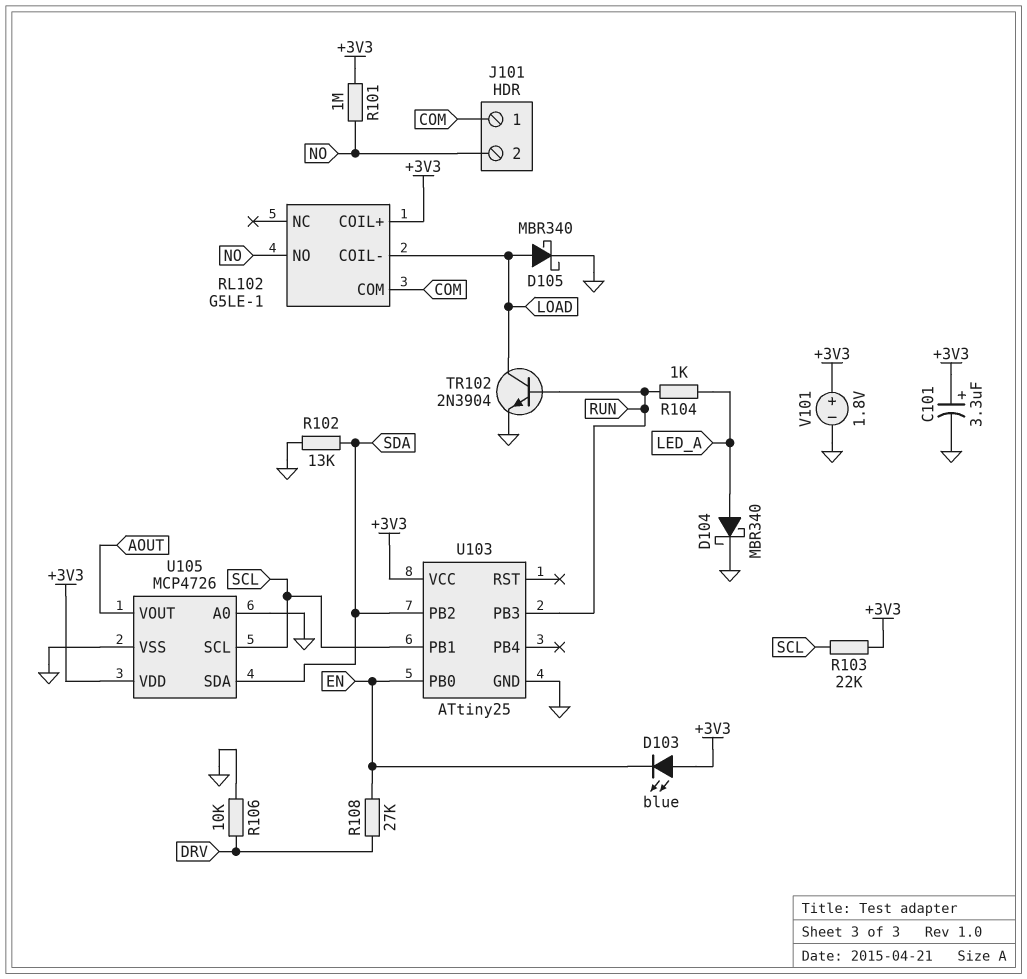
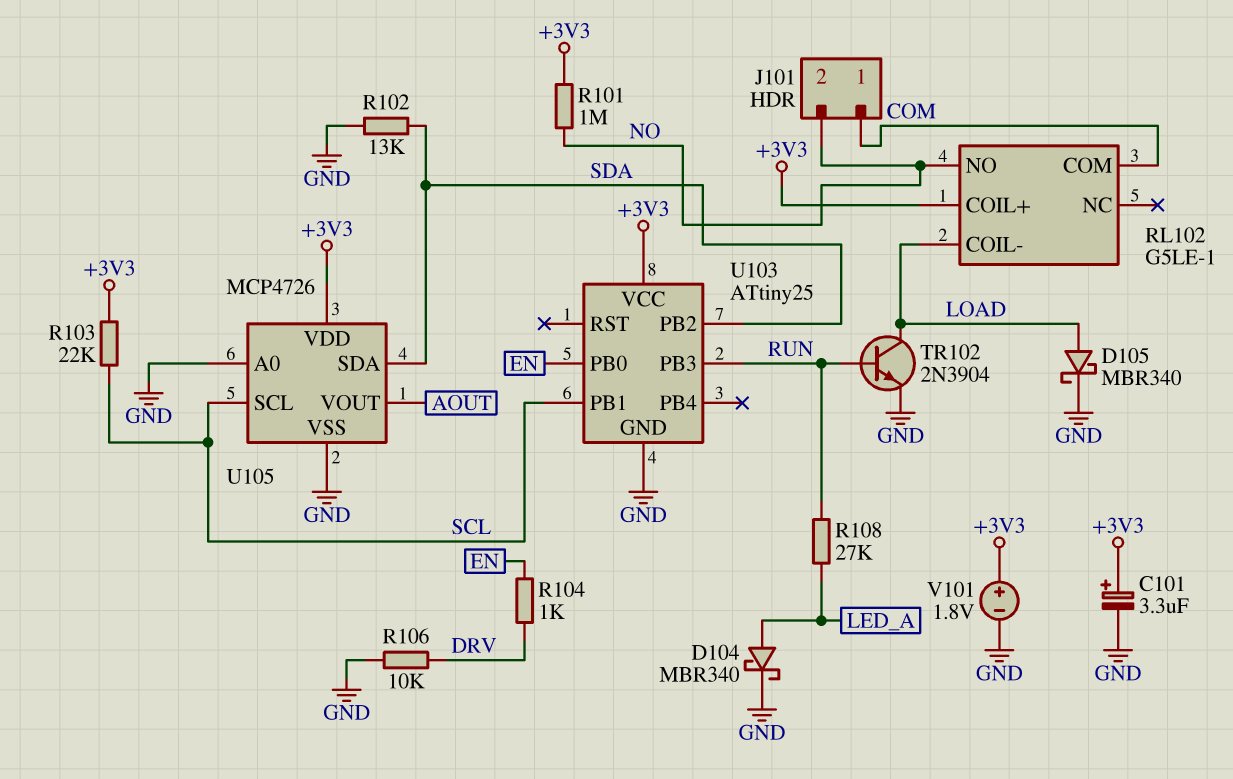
D103: LED blue (A +3V3, K EN) -> none
R104: 1k (LED_A, RUN) -> 1k (DRV, EN)
R108: 27k (DRV, EN) -> 27k (LED_A, RUN)

